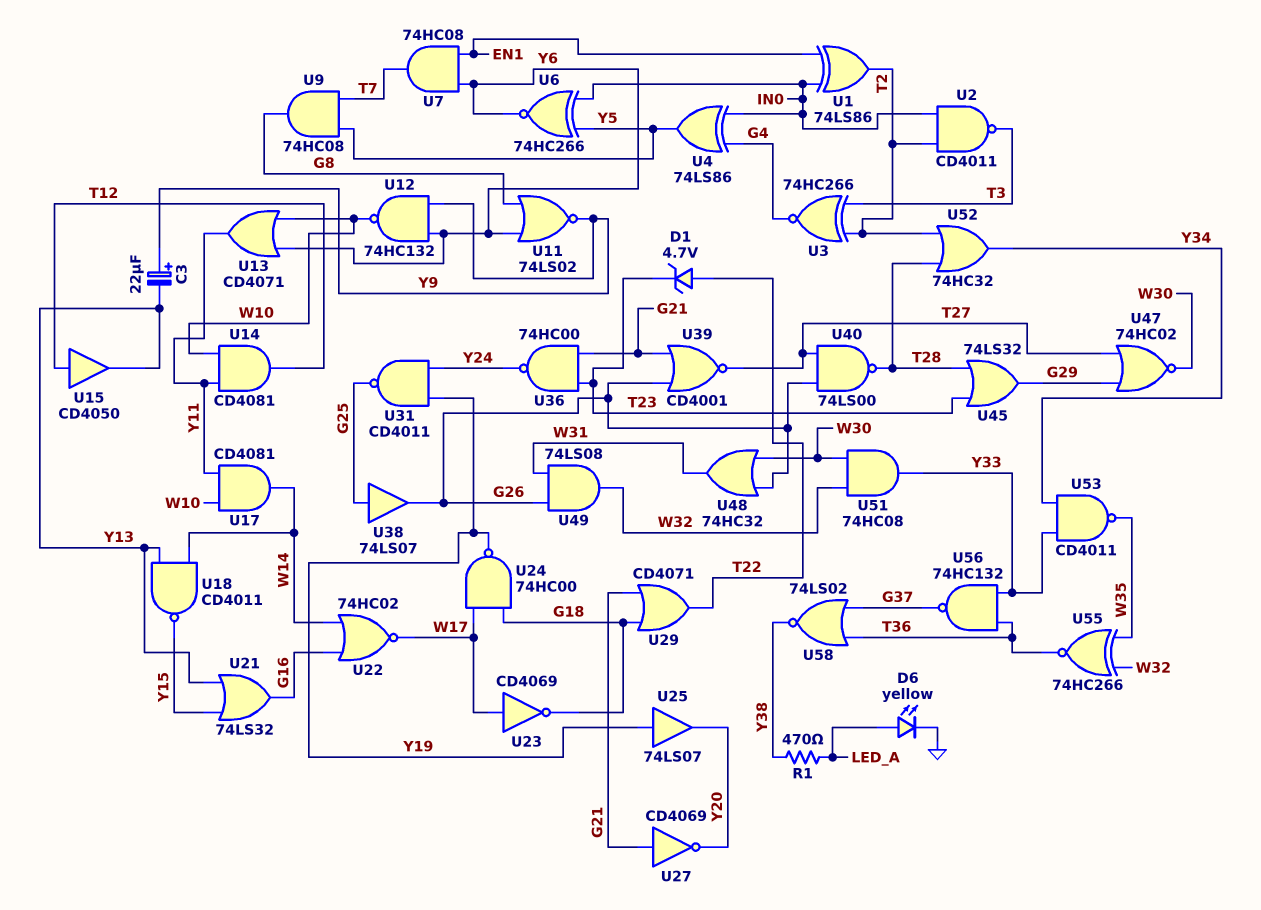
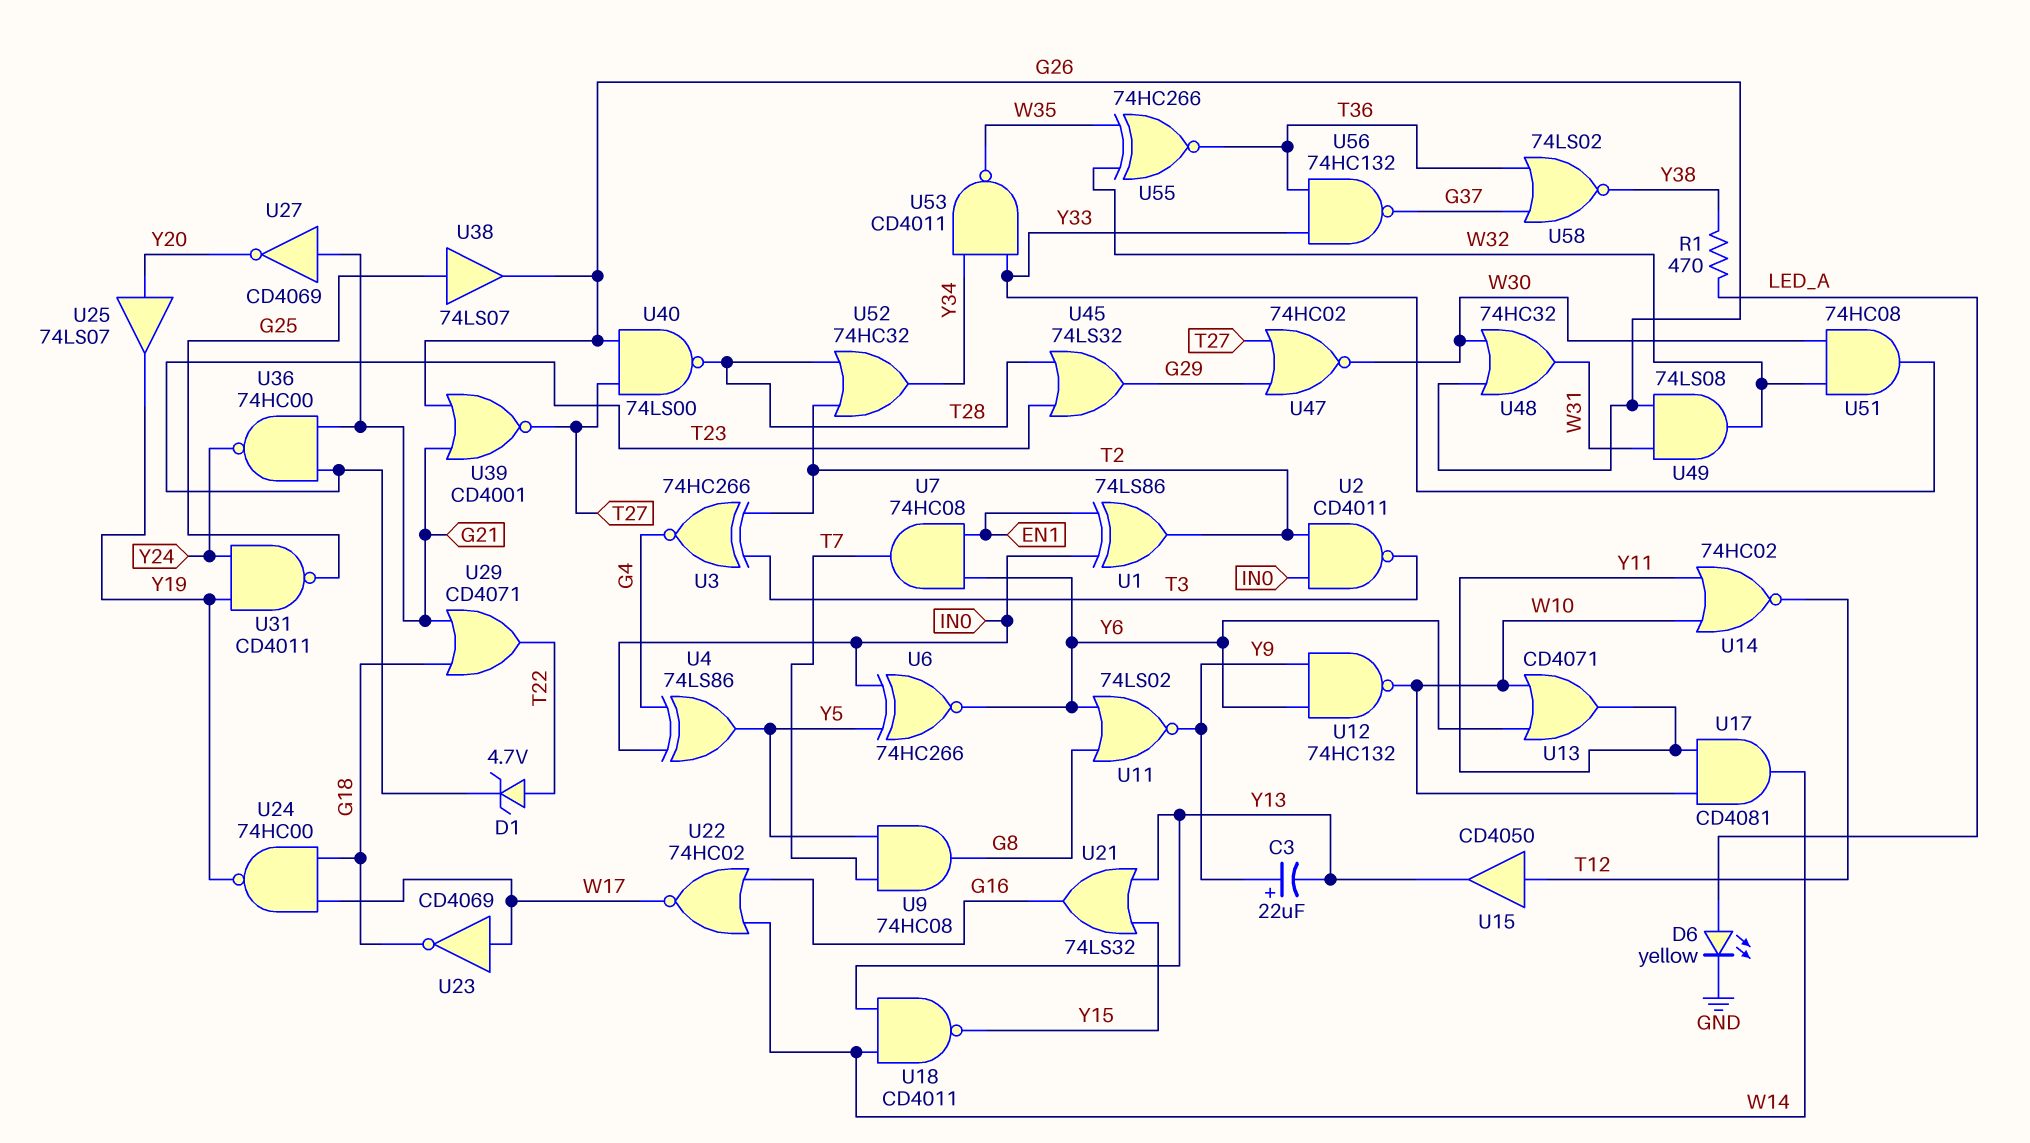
U14: AND CD4081 (in W10, in Y11, out T12) -> NOR 74HC02 (in W10, in Y11, out T12)
U25: buffer 74LS07 (in Y19, out Y20) -> buffer 74LS07 (in Y20, out Y19)

